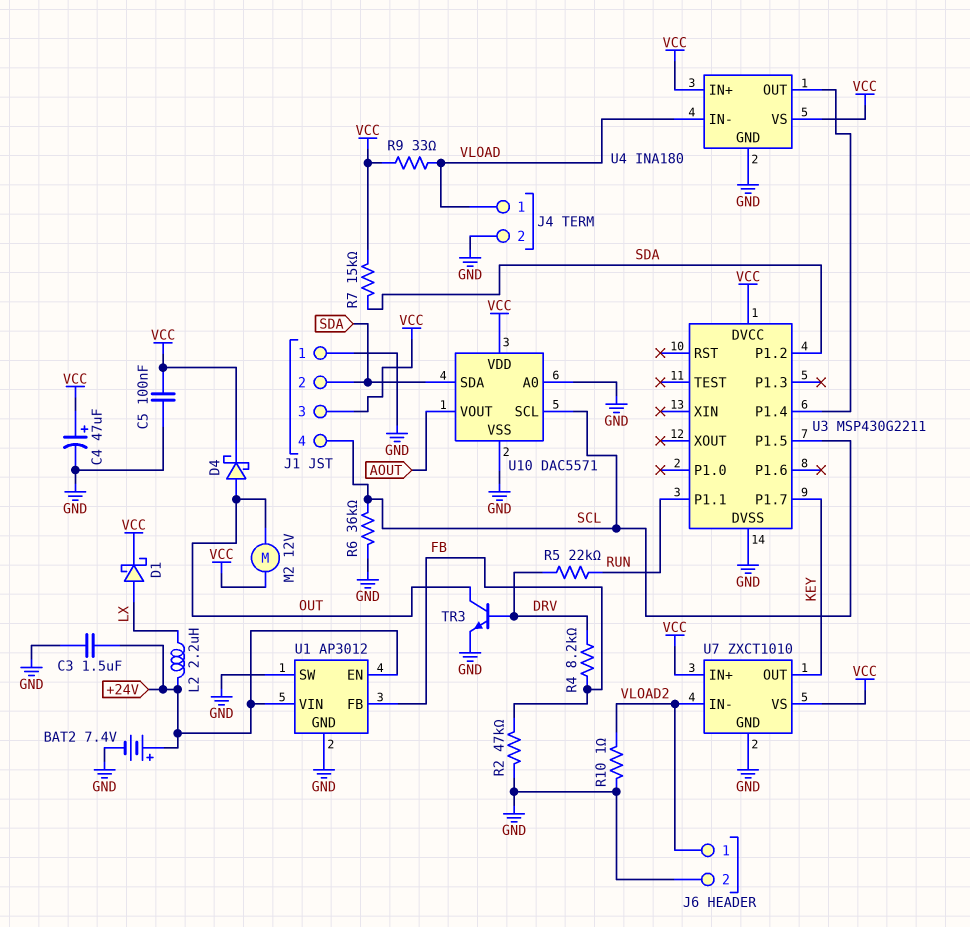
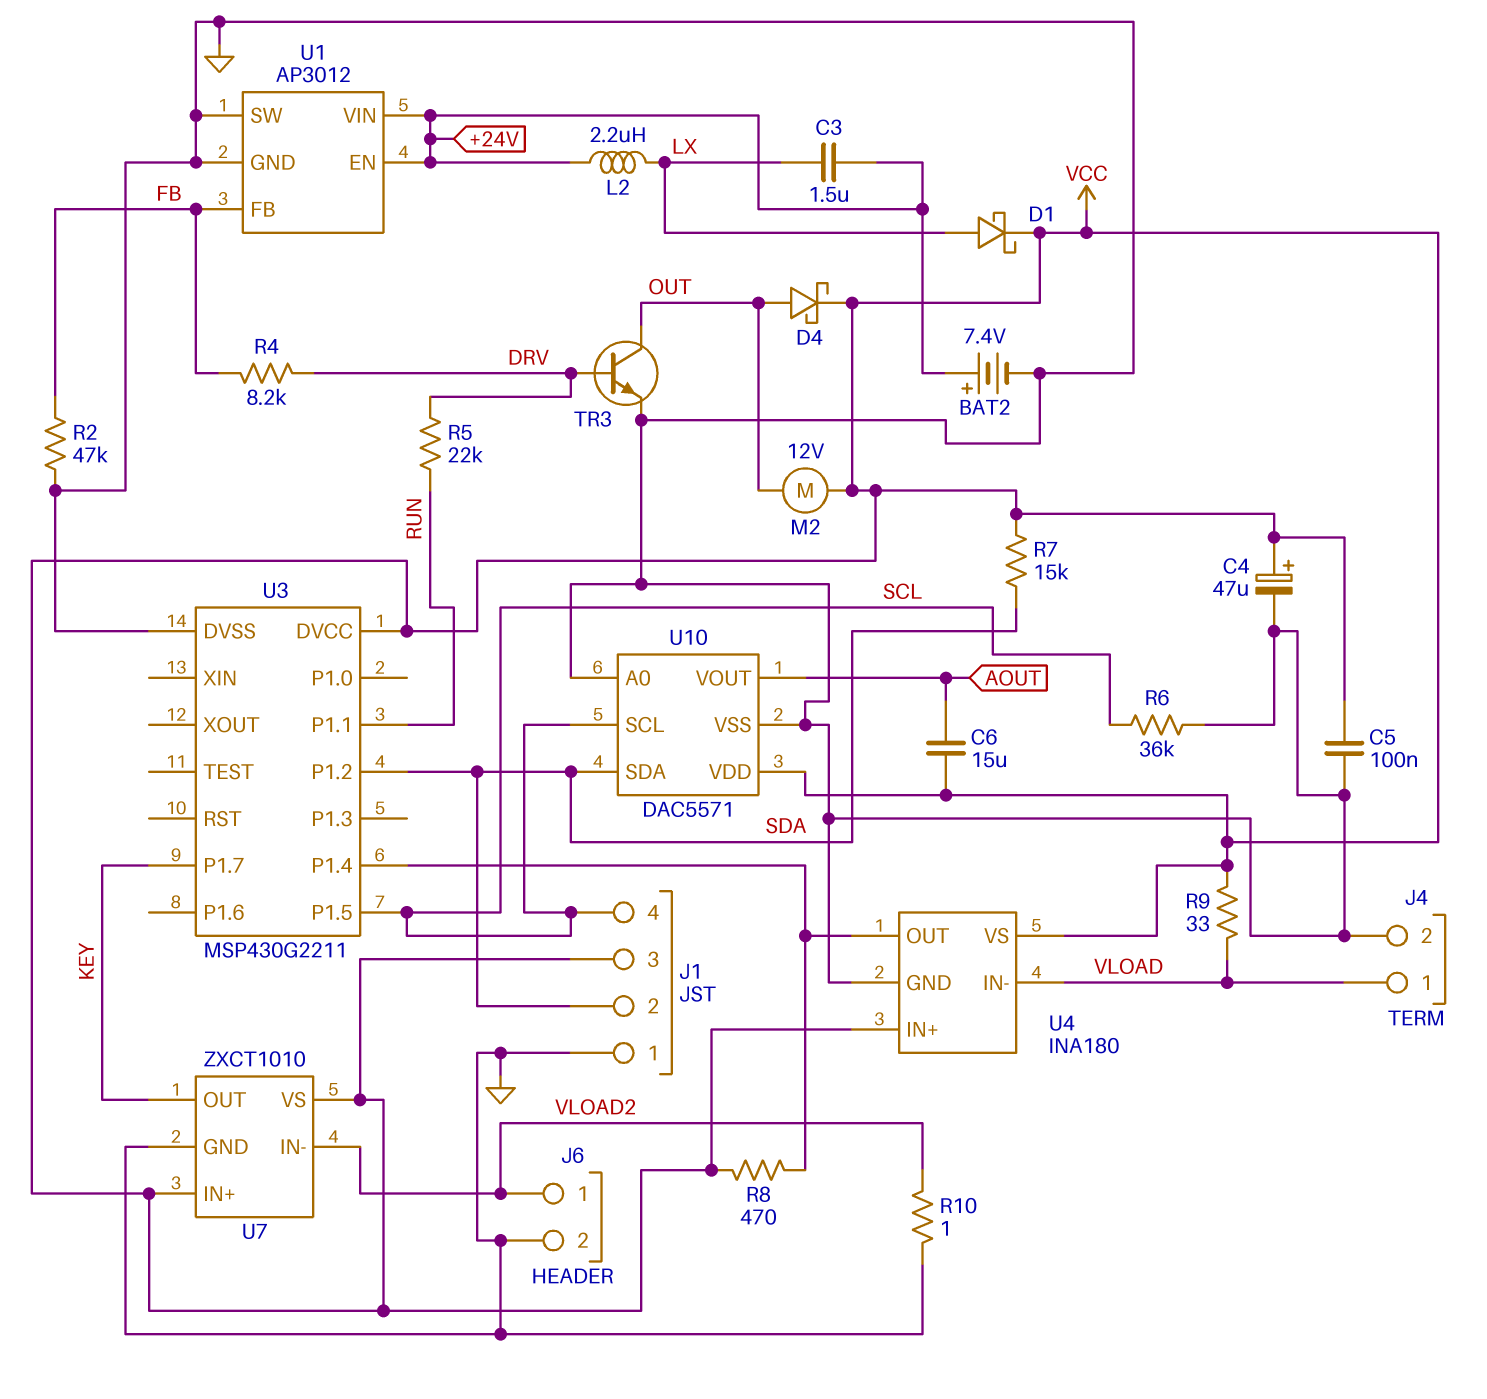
C3: 1.5uF (+24V, GND) -> 1.5uF (+24V, LX)
C6: none -> 15uF (AOUT, VCC)
R8: none -> 470 (U3/P1.4, VCC)

